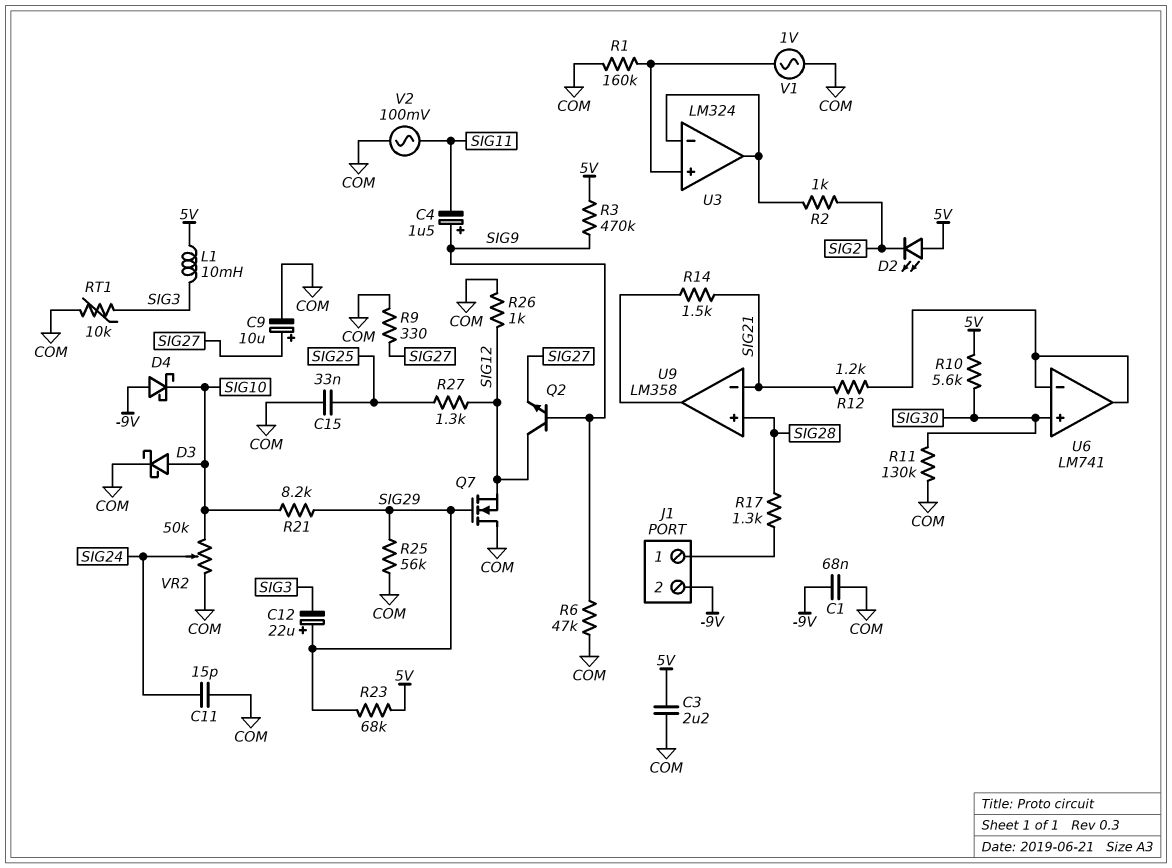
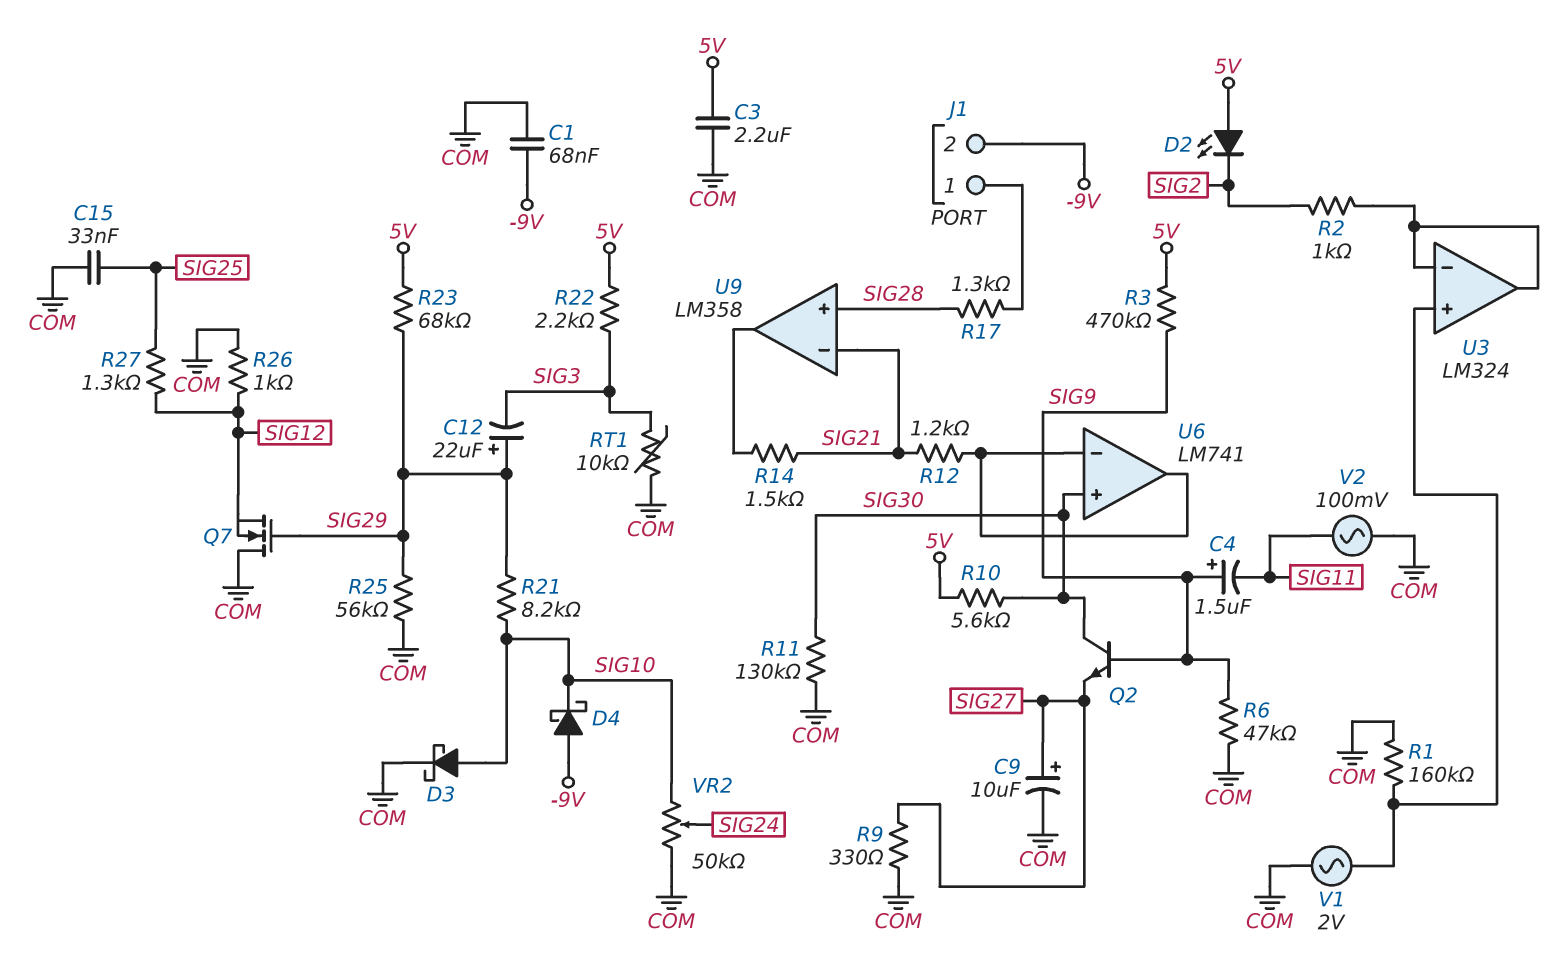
C11: 15pF (COM, SIG24) -> none
L1: 10mH (5V, SIG3) -> none
Q2: NPN (B SIG9, C SIG12, E SIG27) -> NPN (B SIG9, C SIG30, E SIG27)
R22: none -> 2.2k (5V, SIG3)
V1: AC 1V (COM, U3/in+) -> AC 2V (COM, U3/in+)

